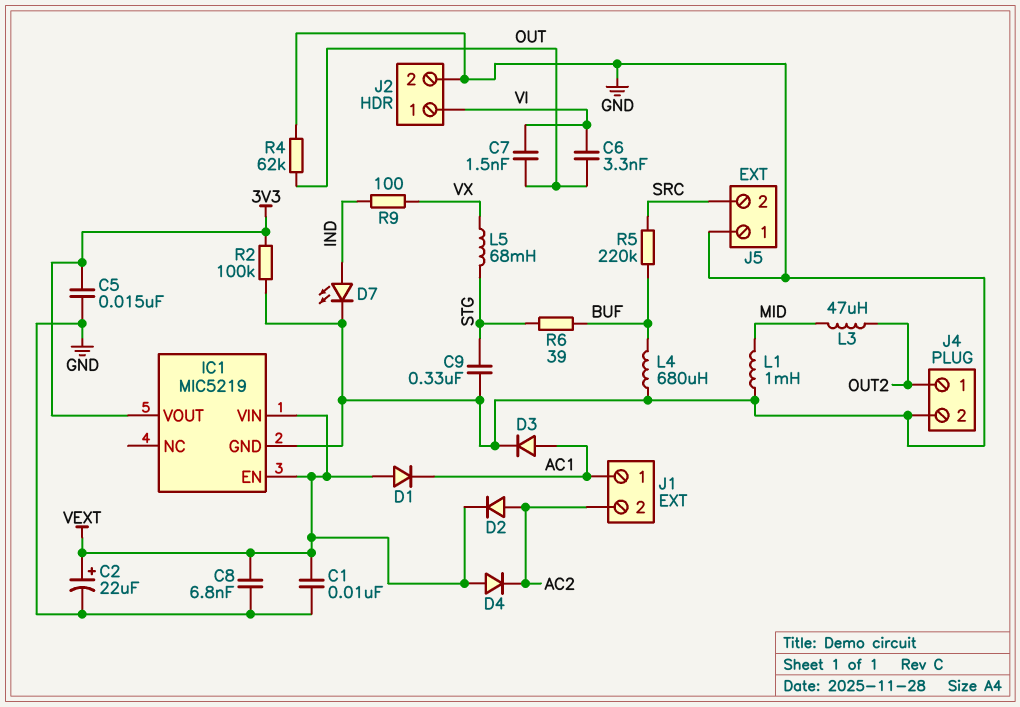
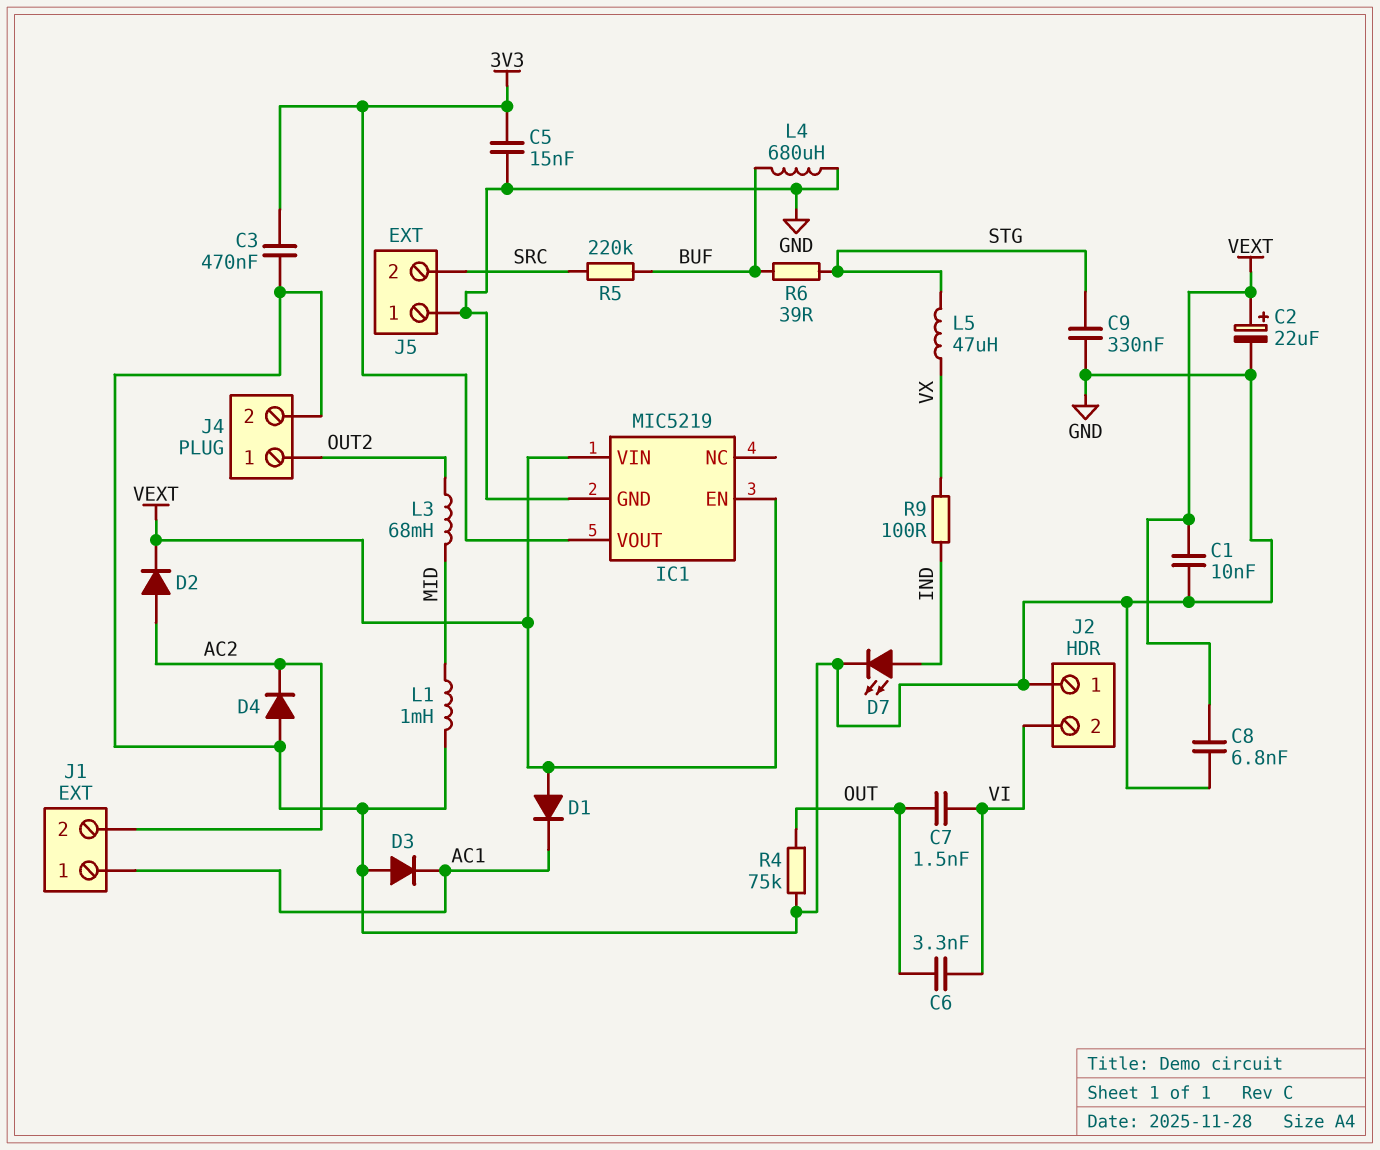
C3: none -> 470nF (3V3, GND)
D3: diode (A AC1, K GND) -> diode (A GND, K AC1)
D4: diode (A VEXT, K AC2) -> diode (A GND, K AC2)
J2 pin 1: VI -> GND
J2 pin 2: GND -> VI
L3: 47uH (MID, OUT2) -> 68mH (MID, OUT2)
L5: 68mH (STG, VX) -> 47uH (STG, VX)
R2: 100k (3V3, GND) -> none
R4: 62k (GND, OUT) -> 75k (GND, OUT)

